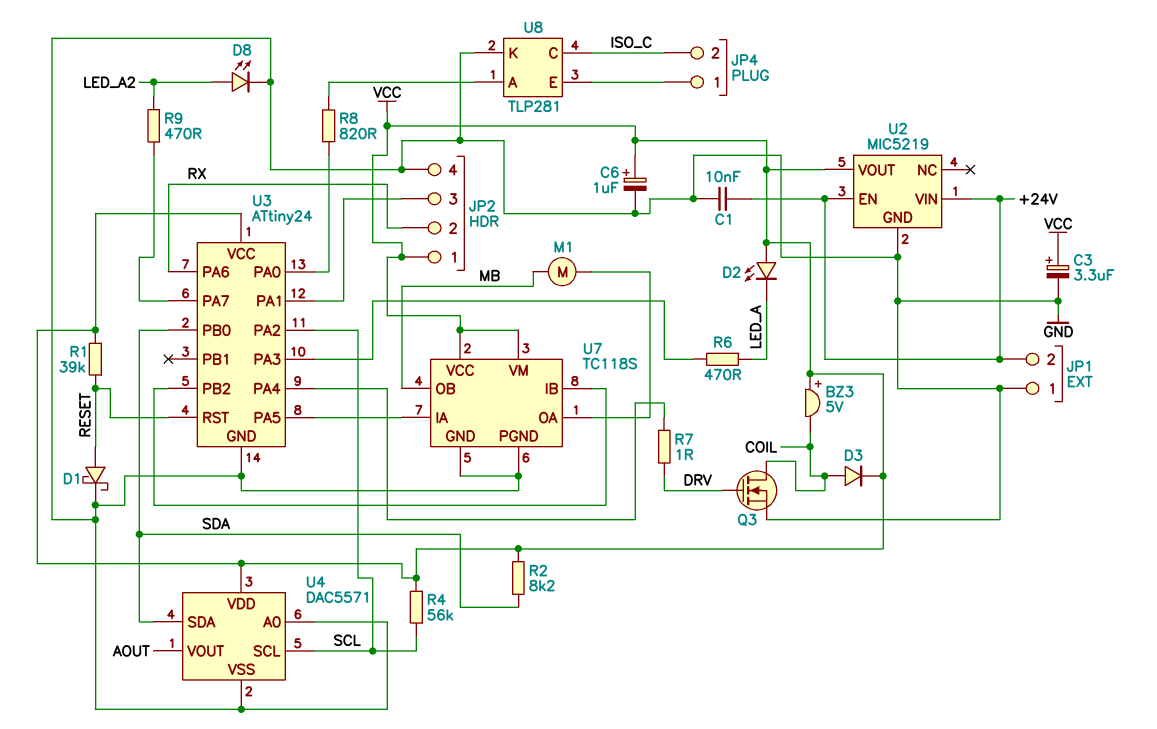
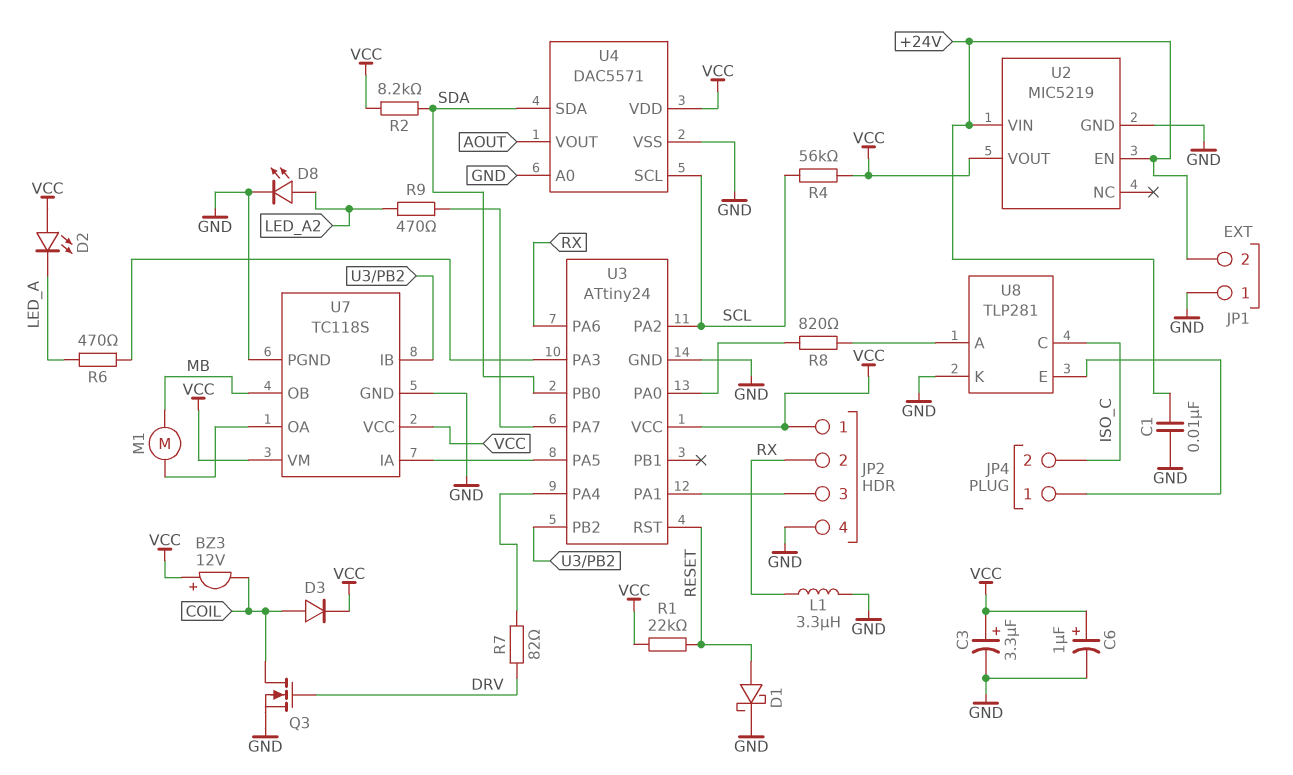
BZ3: buzzer 5V (plus VCC, minus COIL) -> buzzer 12V (plus VCC, minus COIL)
L1: none -> 3.3uH (GND, RX)
R1: 39k (RESET, VCC) -> 22k (RESET, VCC)
R7: 1 (DRV, U3/PA4) -> 82 (DRV, U3/PA4)

